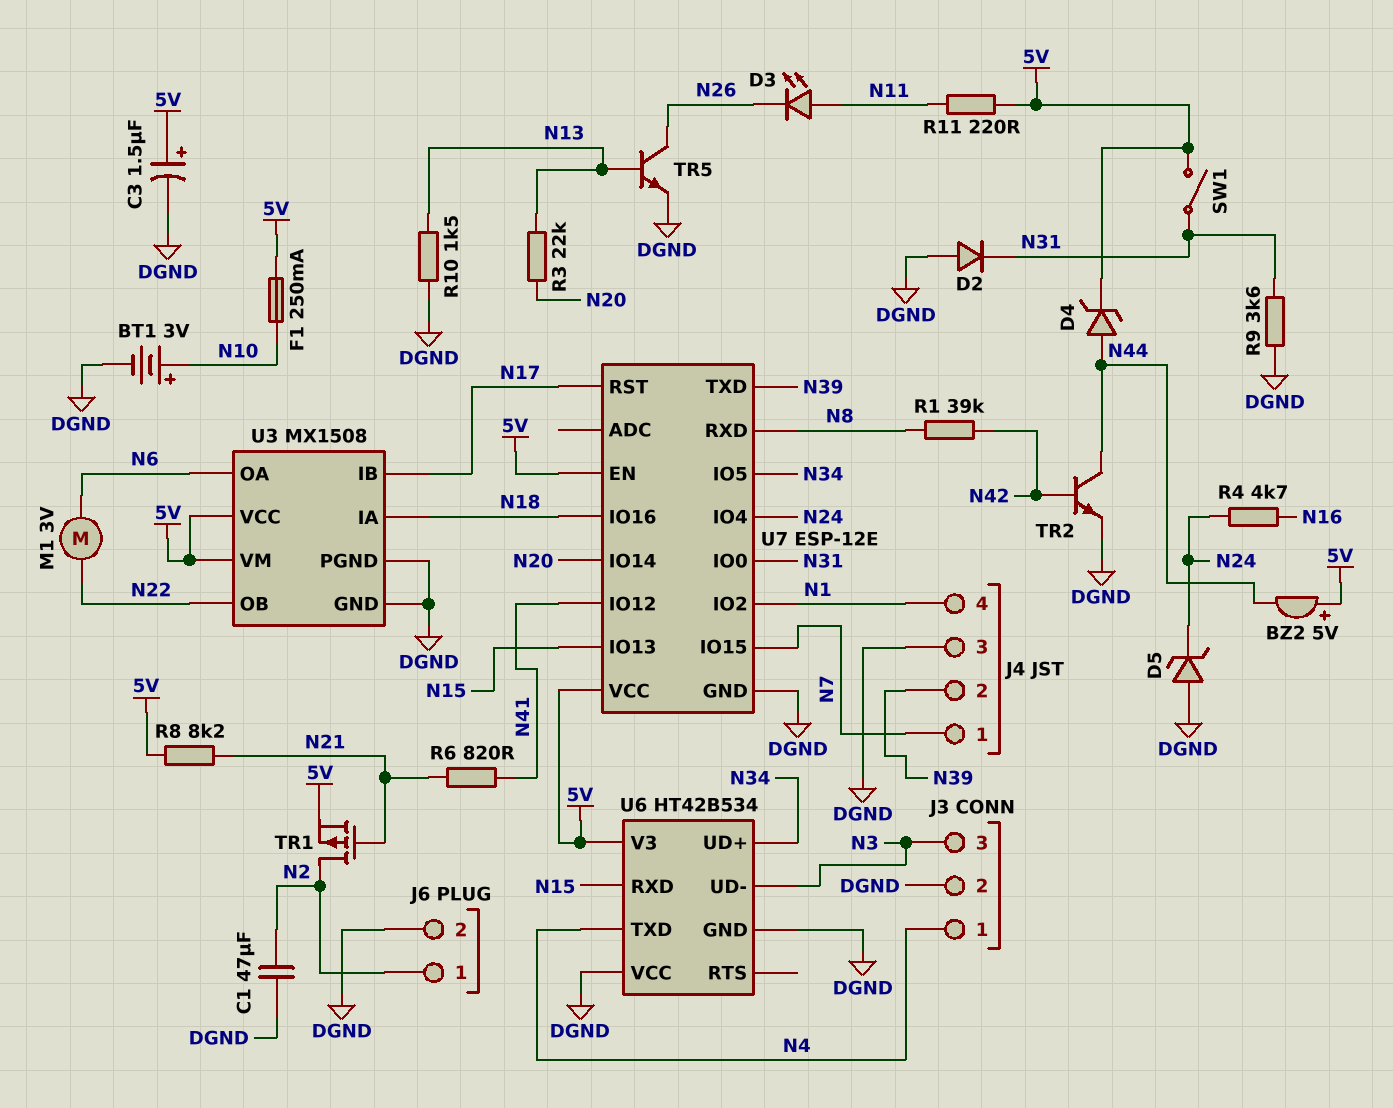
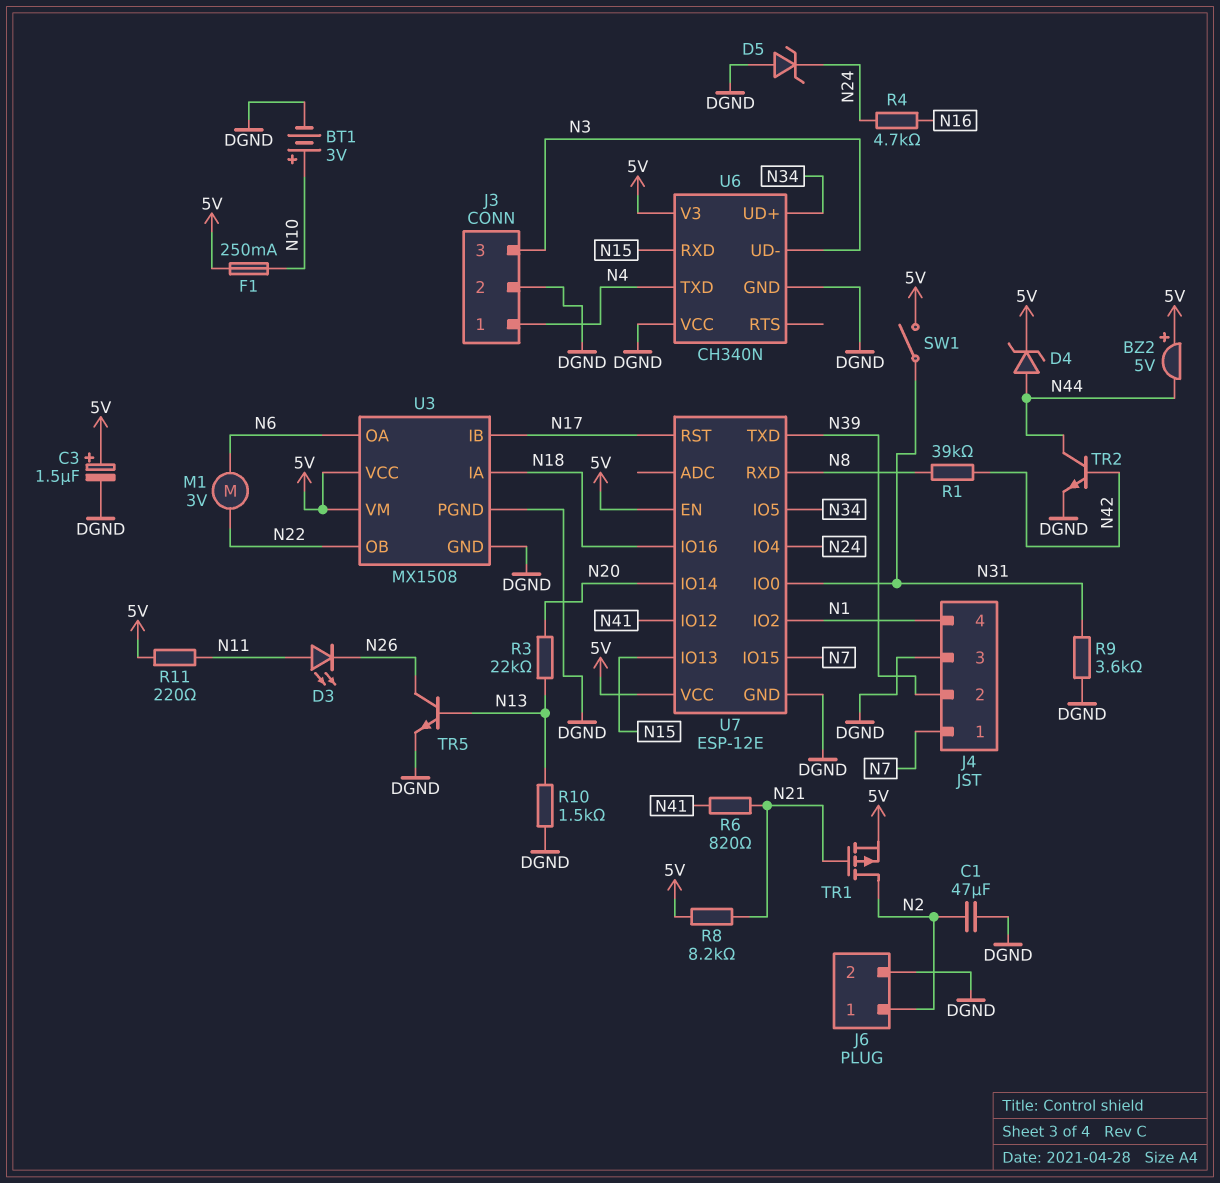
D2: diode (A DGND, K N31) -> none
U6: HT42B534 -> CH340N

